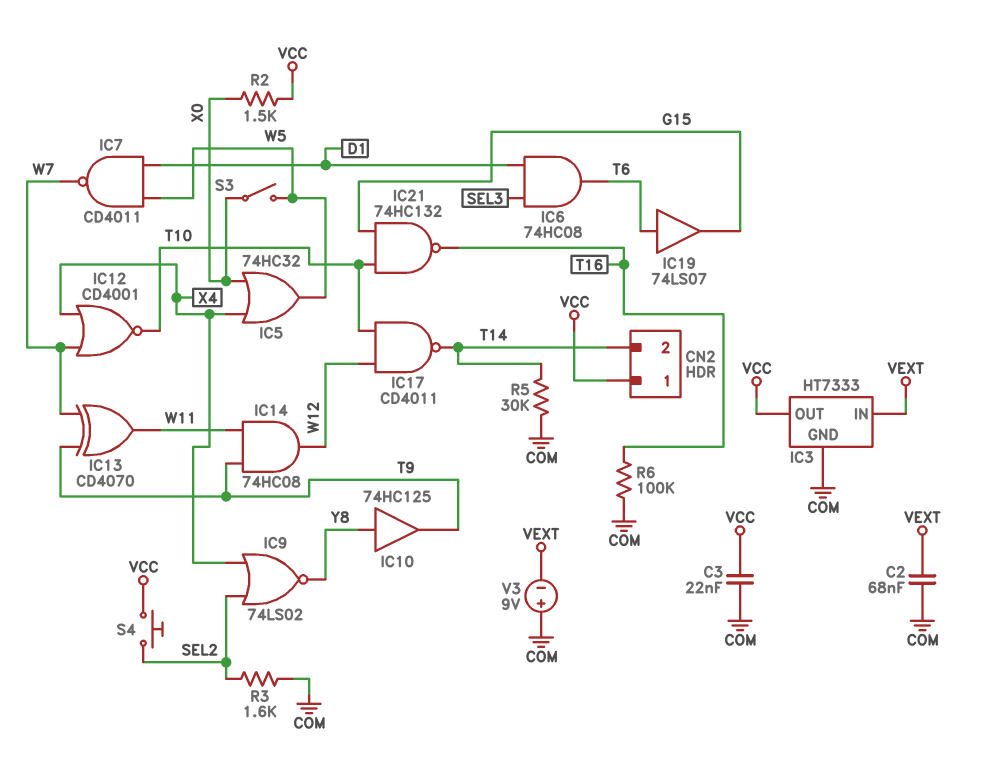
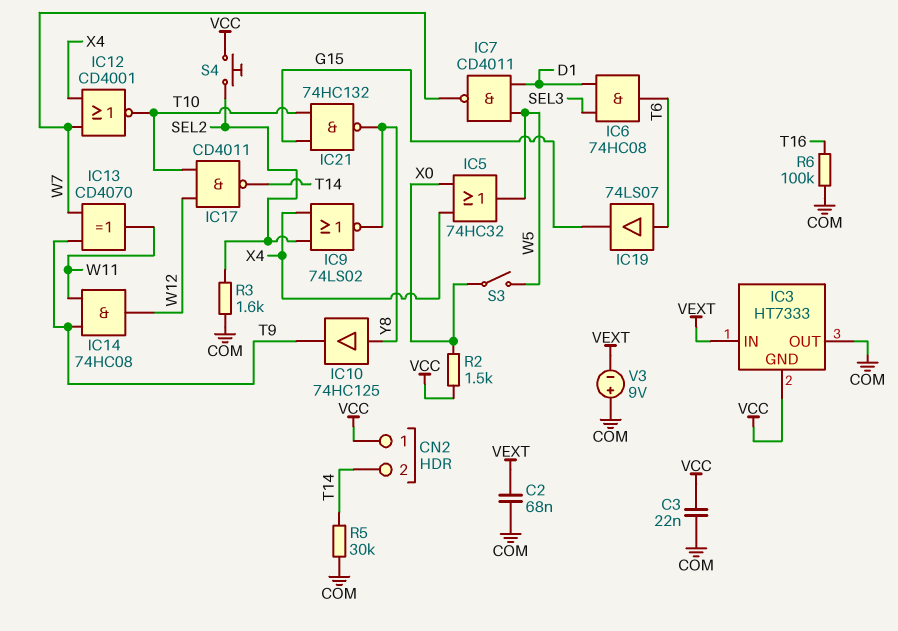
IC3 pin GND: COM -> VCC
IC3 pin OUT: VCC -> COM
IC21: NAND 74HC132 (in G15, in T10, out T16) -> NAND 74HC132 (in G15, in T10, out Y8)

